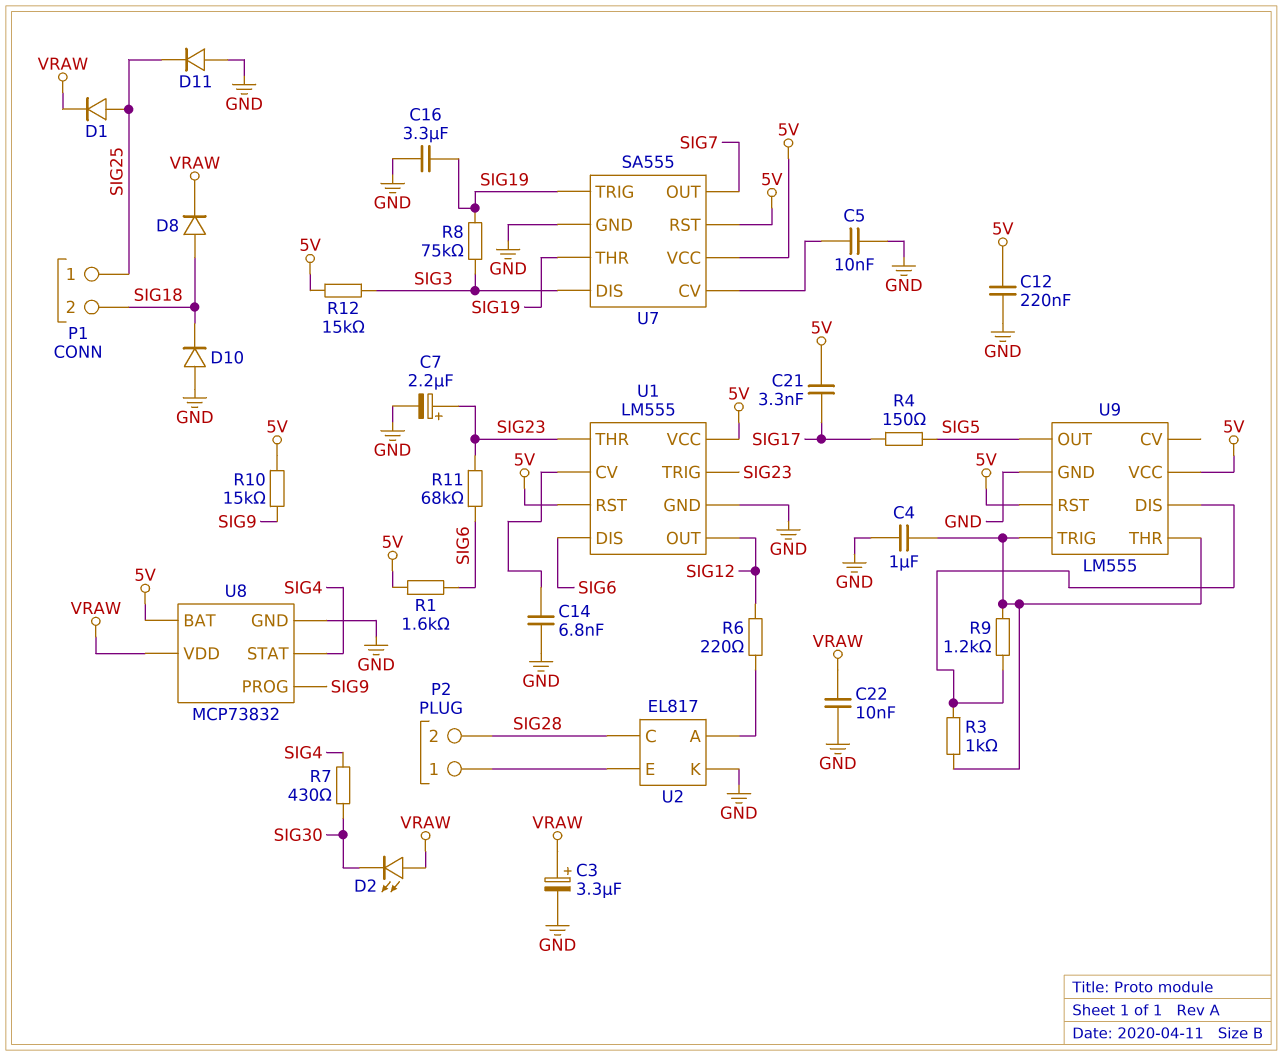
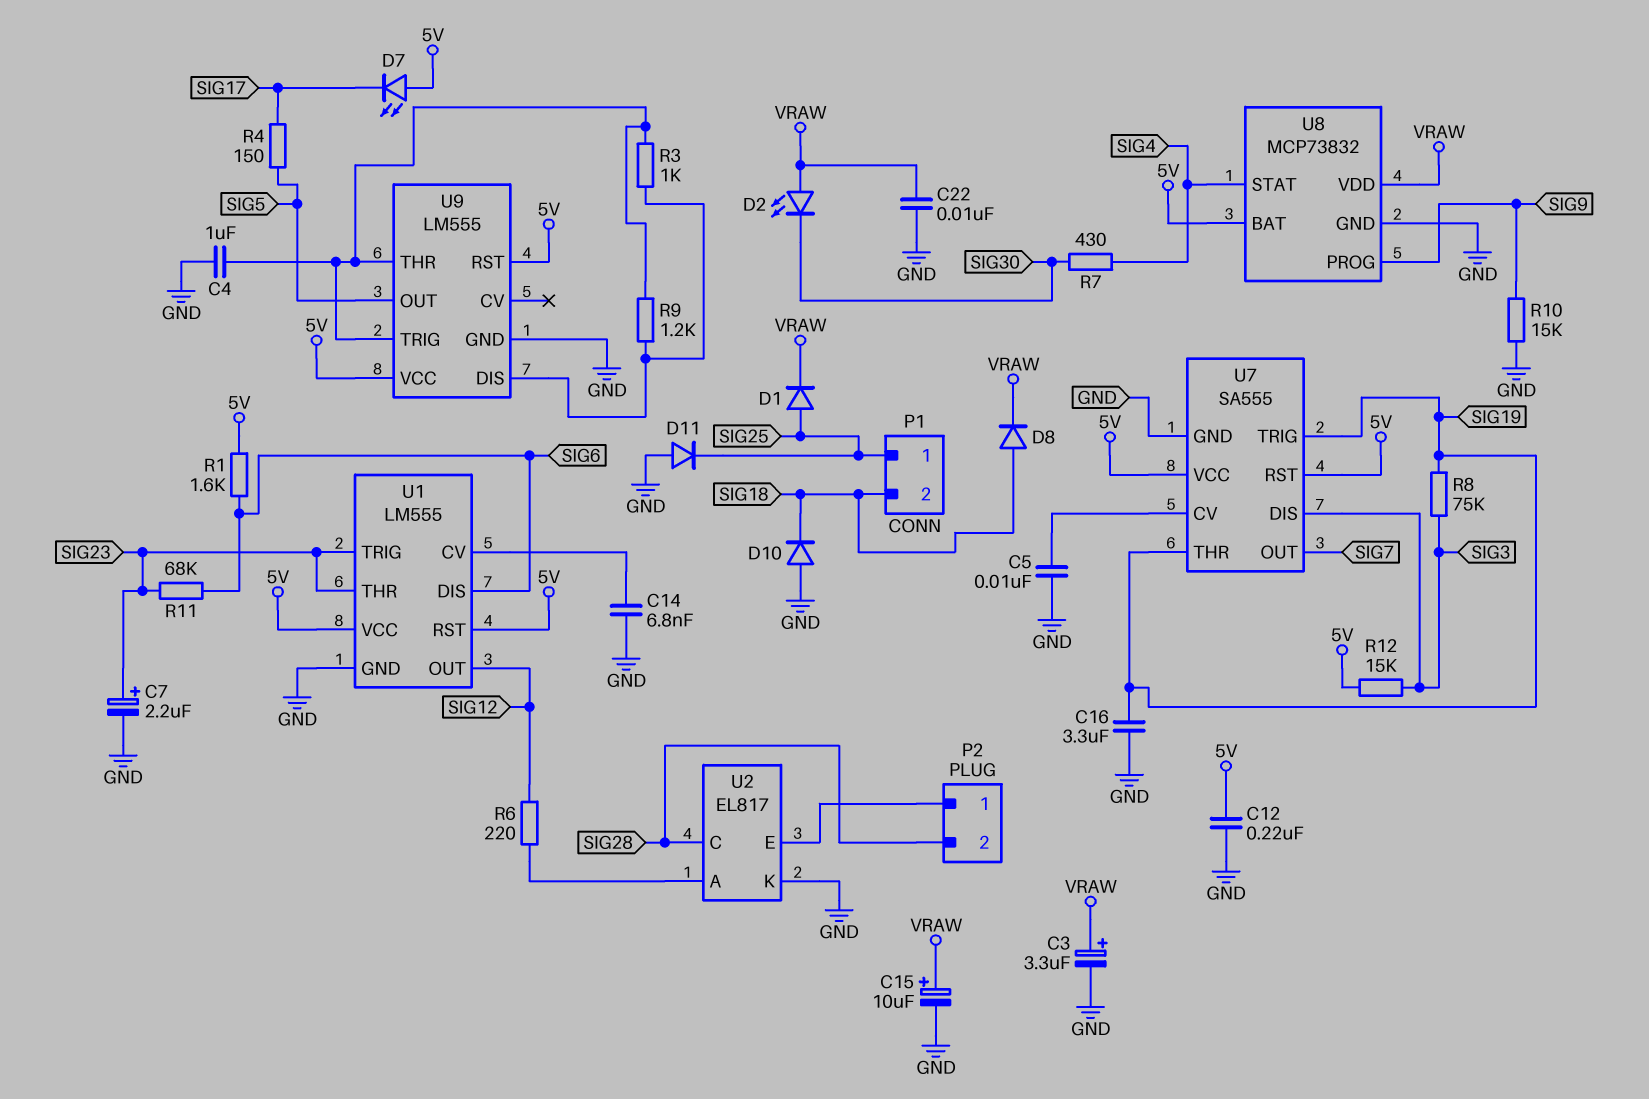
C15: none -> 10uF (plus VRAW, minus GND)
C21: 3.3nF (5V, SIG17) -> none
D7: none -> LED (A 5V, K SIG17)
R10: 15k (5V, SIG9) -> 15k (GND, SIG9)

